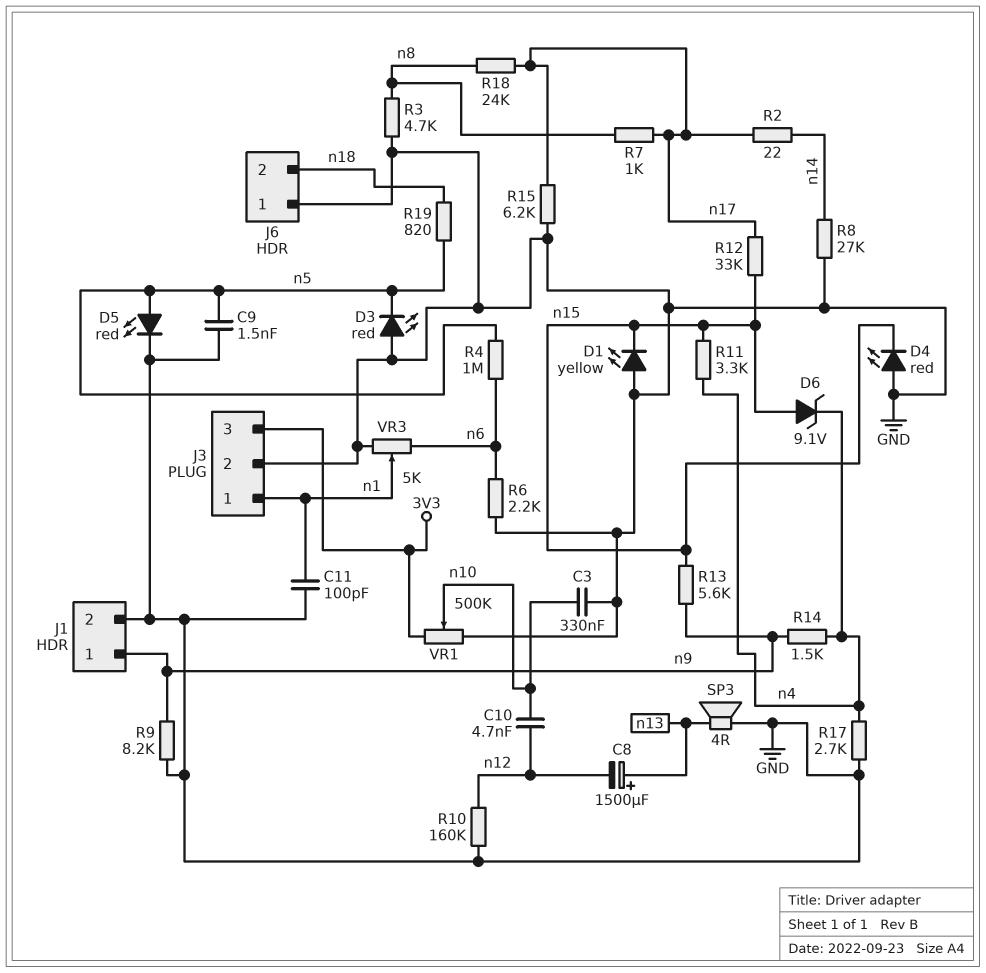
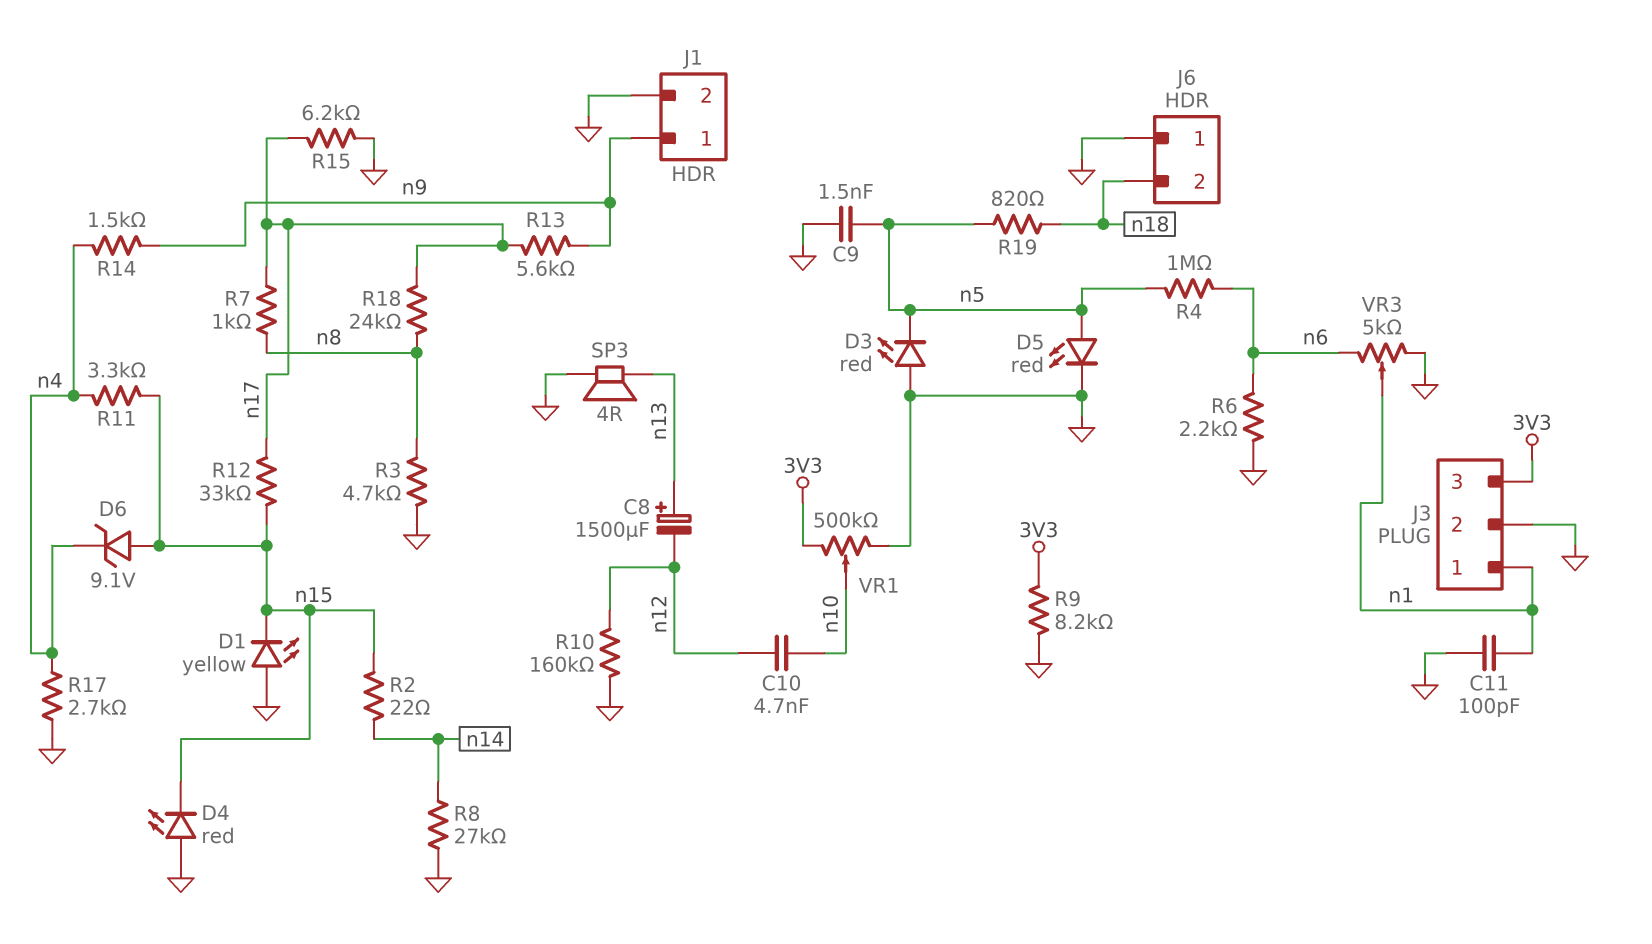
C3: 330nF (GND, n10) -> none
R2: 22 (n14, n17) -> 22 (n14, n15)
R9: 8.2k (GND, n9) -> 8.2k (3V3, GND)
R13: 5.6k (n9, n15) -> 5.6k (n9, n17)

